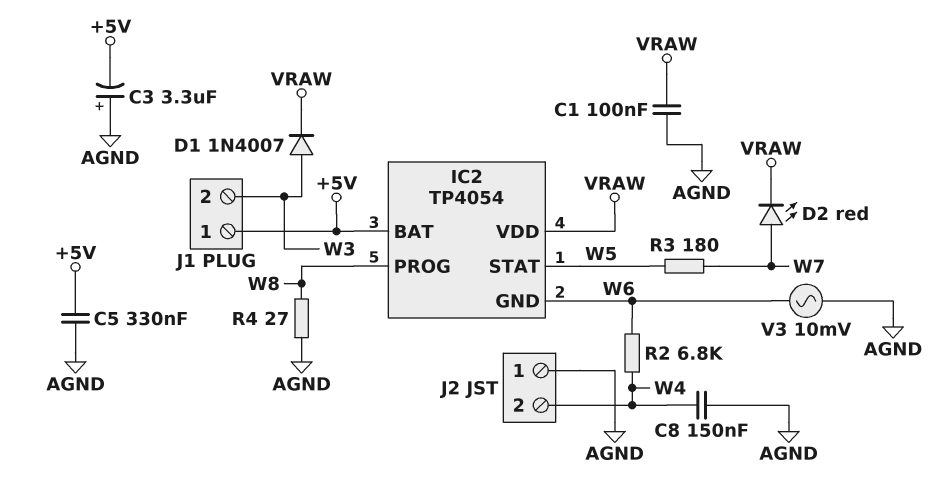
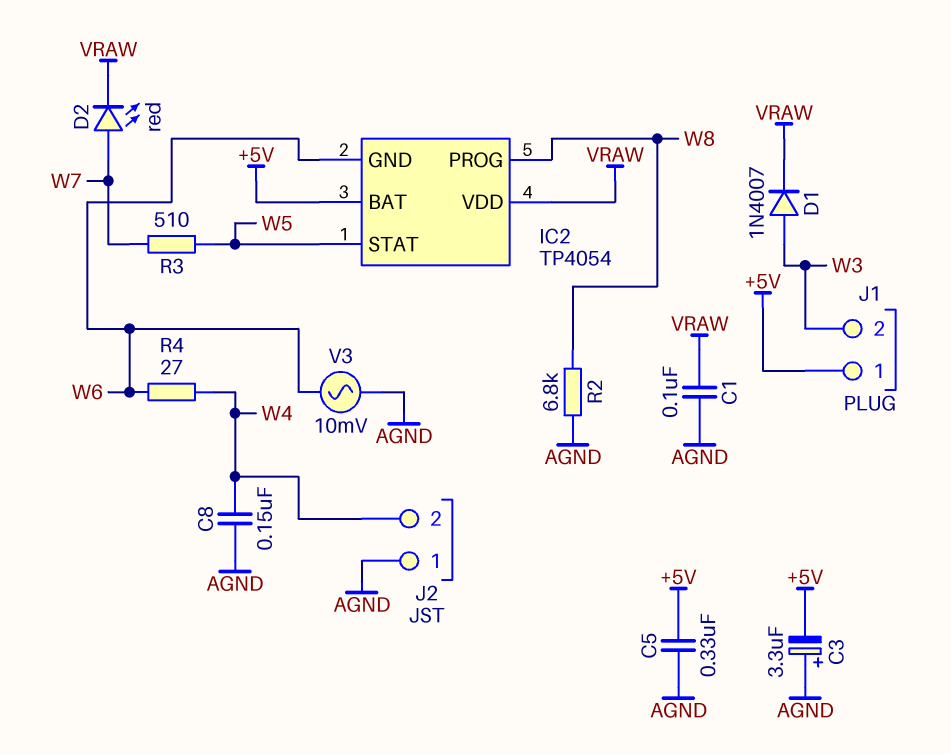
R2: 6.8k (W4, W6) -> 6.8k (AGND, W8)
R3: 180 (W5, W7) -> 510 (W5, W7)
R4: 27 (AGND, W8) -> 27 (W4, W6)

